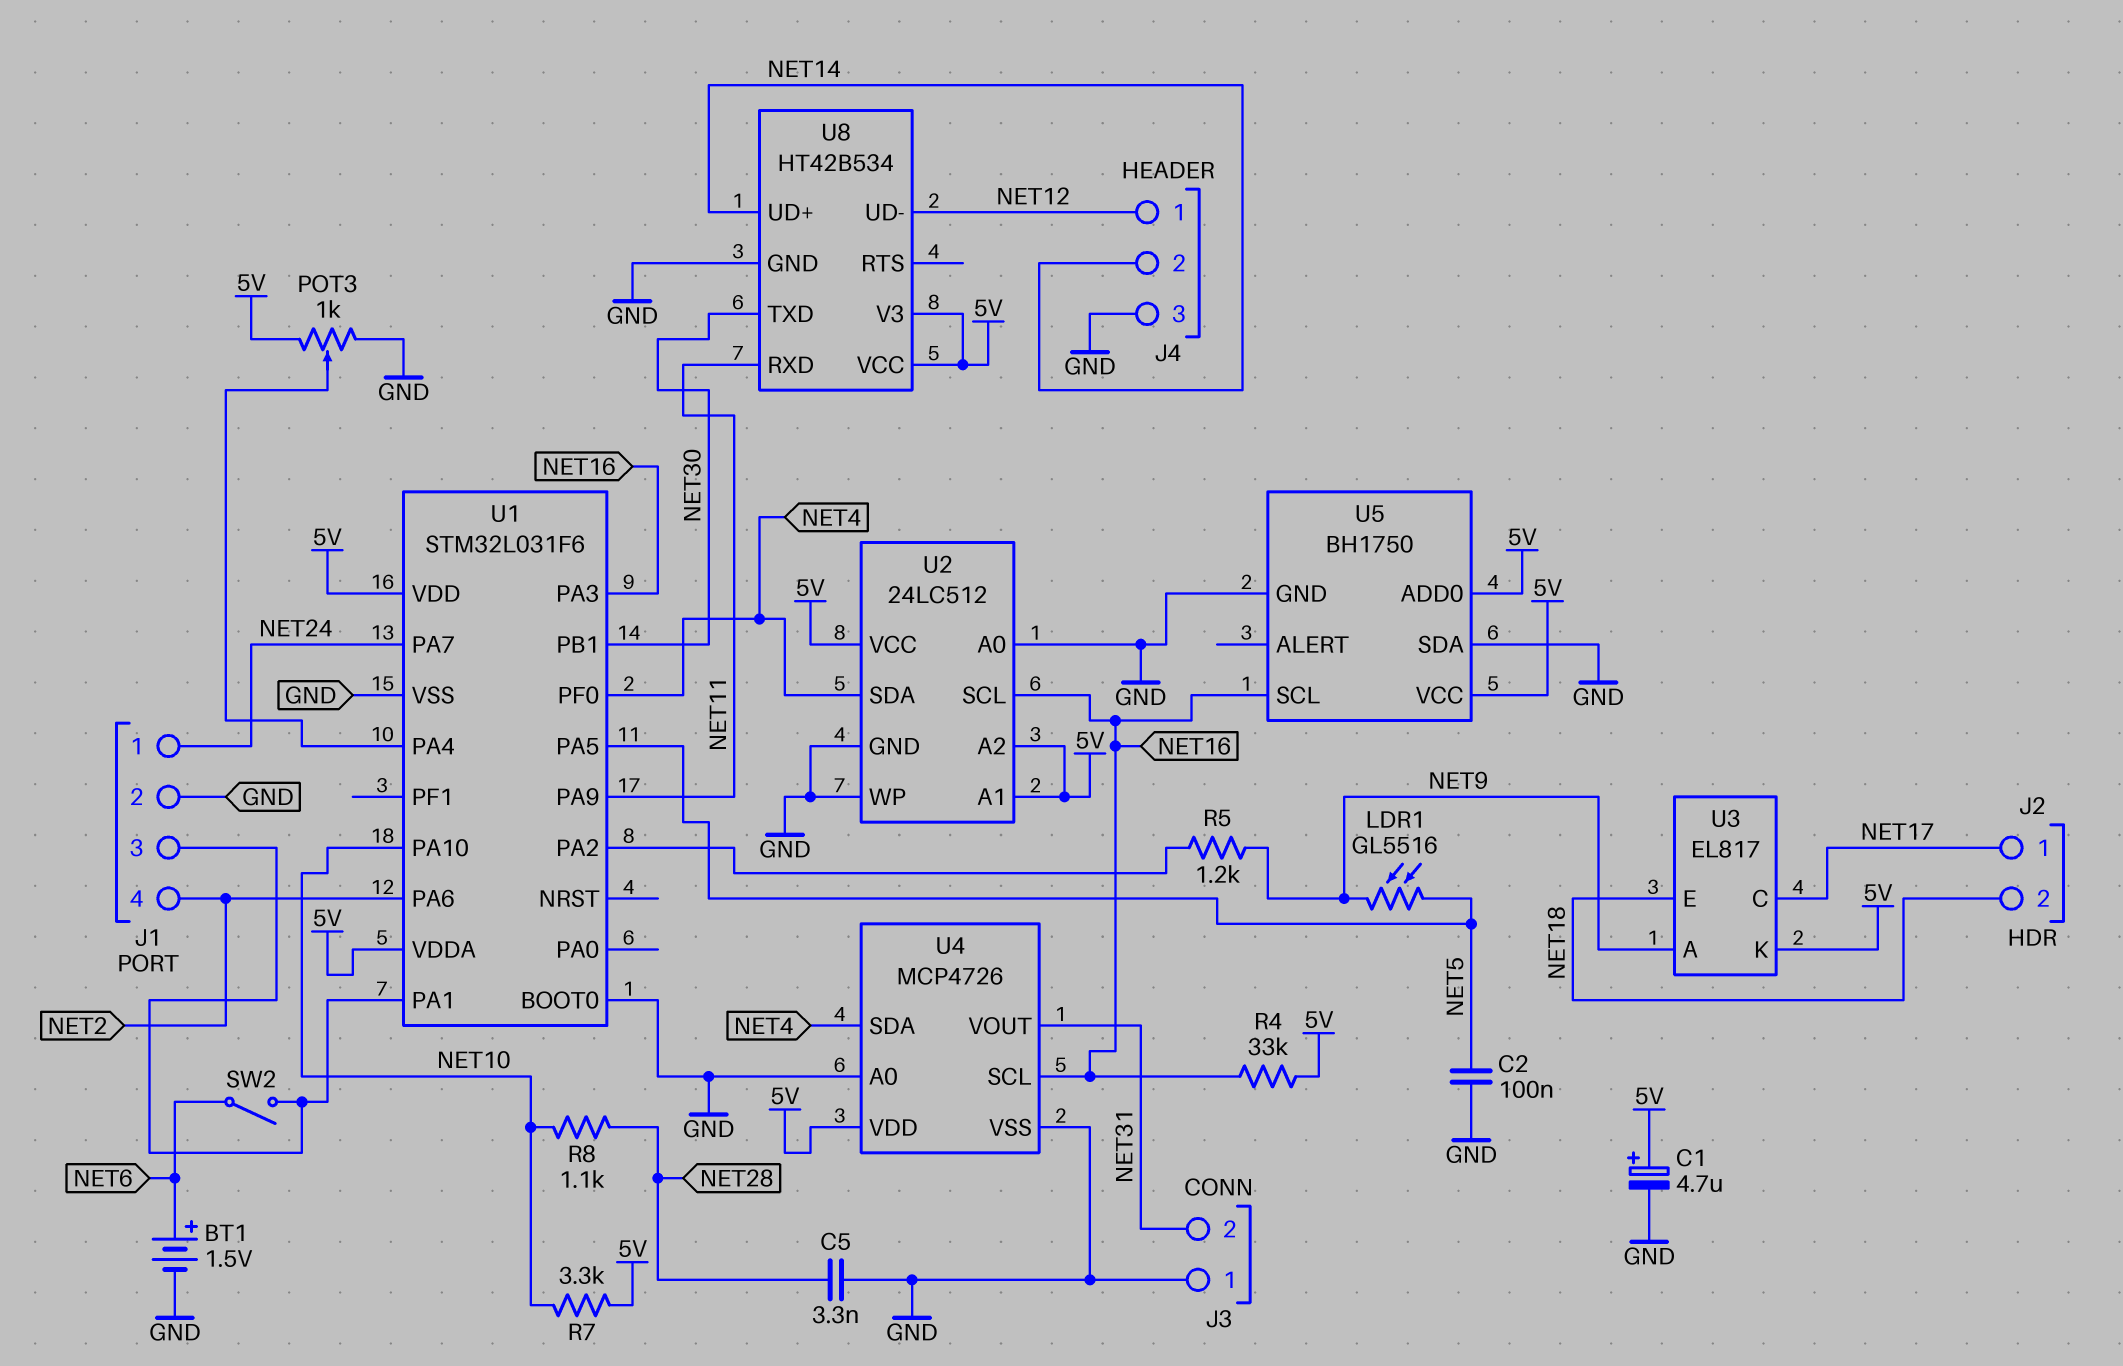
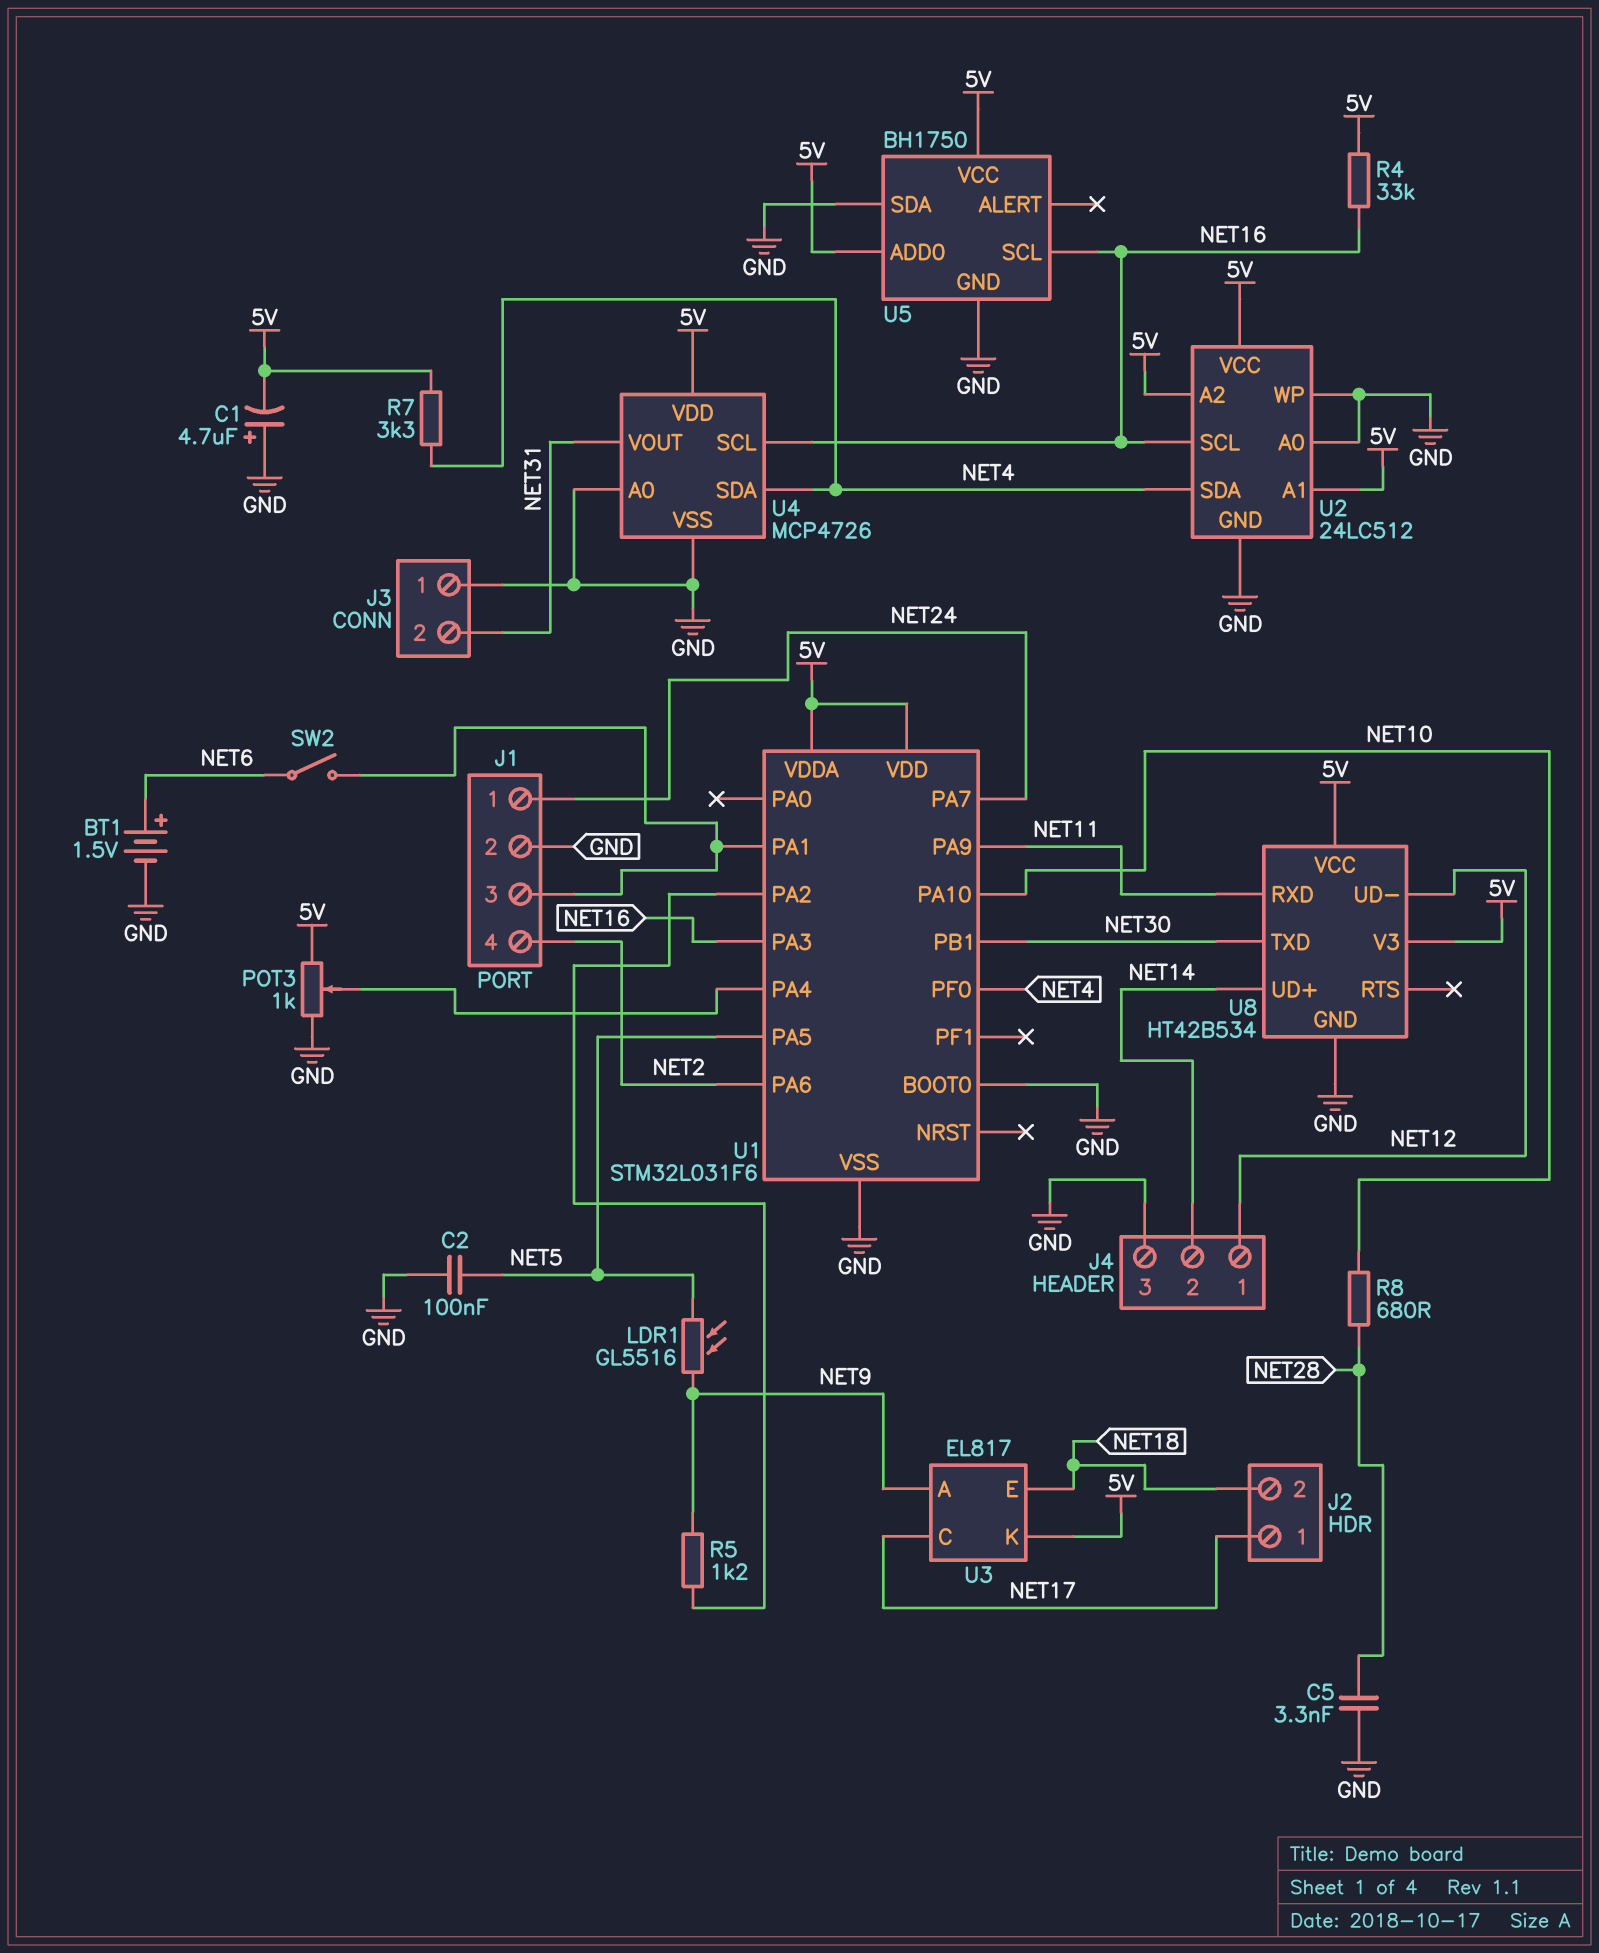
C1: 4.7uF (plus 5V, minus GND) -> 4.7uF (plus GND, minus 5V)
R7: 3.3k (5V, NET10) -> 3.3k (5V, NET4)
R8: 1.1k (NET10, NET28) -> 680 (NET10, NET28)

